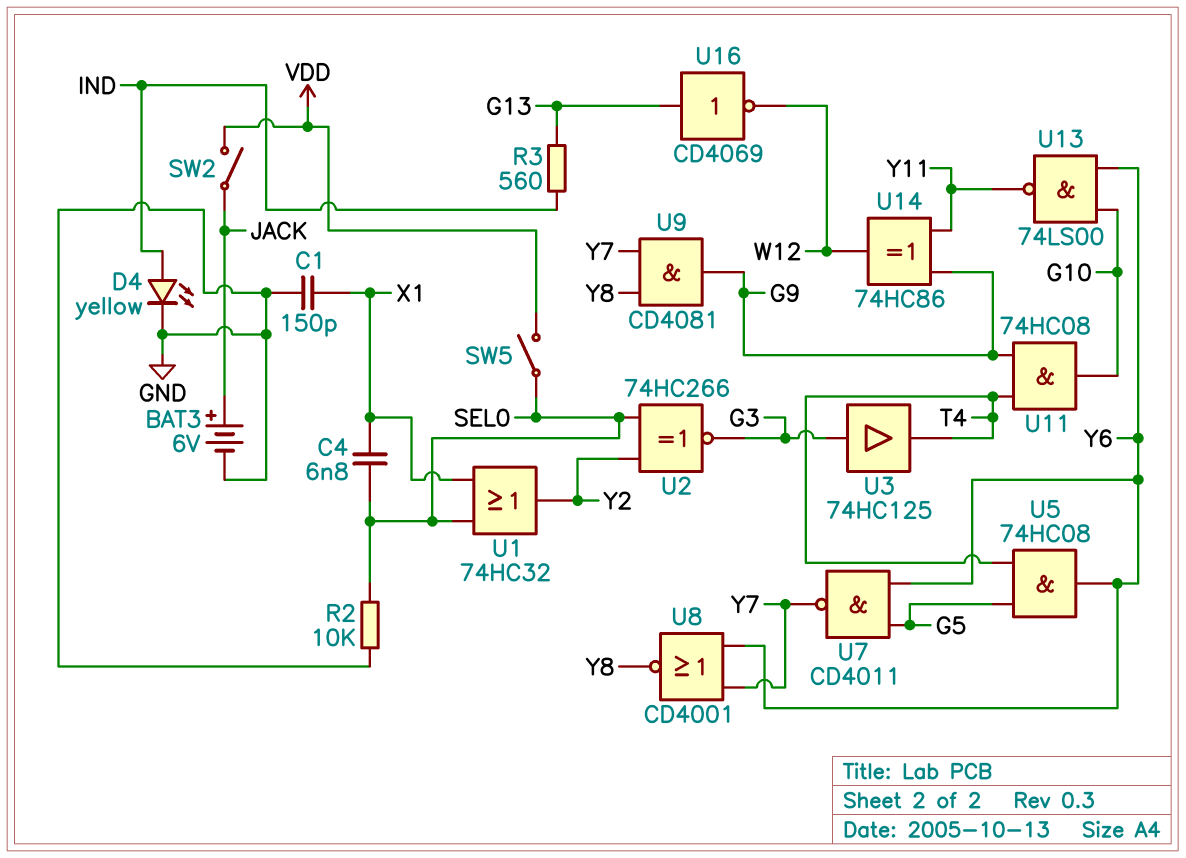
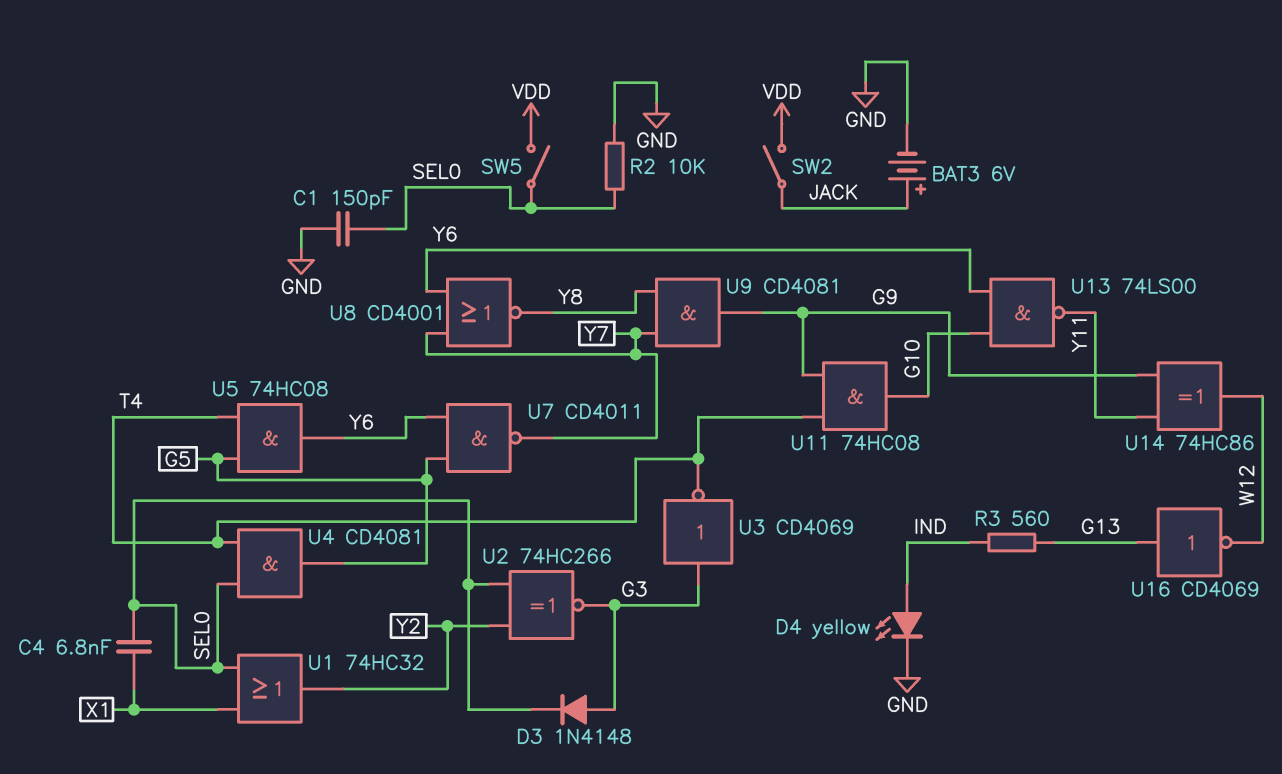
C1: 150pF (GND, X1) -> 150pF (GND, SEL0)
D3: none -> diode 1N4148 (A G3, K SEL0)
U3: buffer 74HC125 (in G3, out T4) -> NOT CD4069 (in G3, out T4)
U4: none -> AND CD4081 (in SEL0, in T4, out G5)

